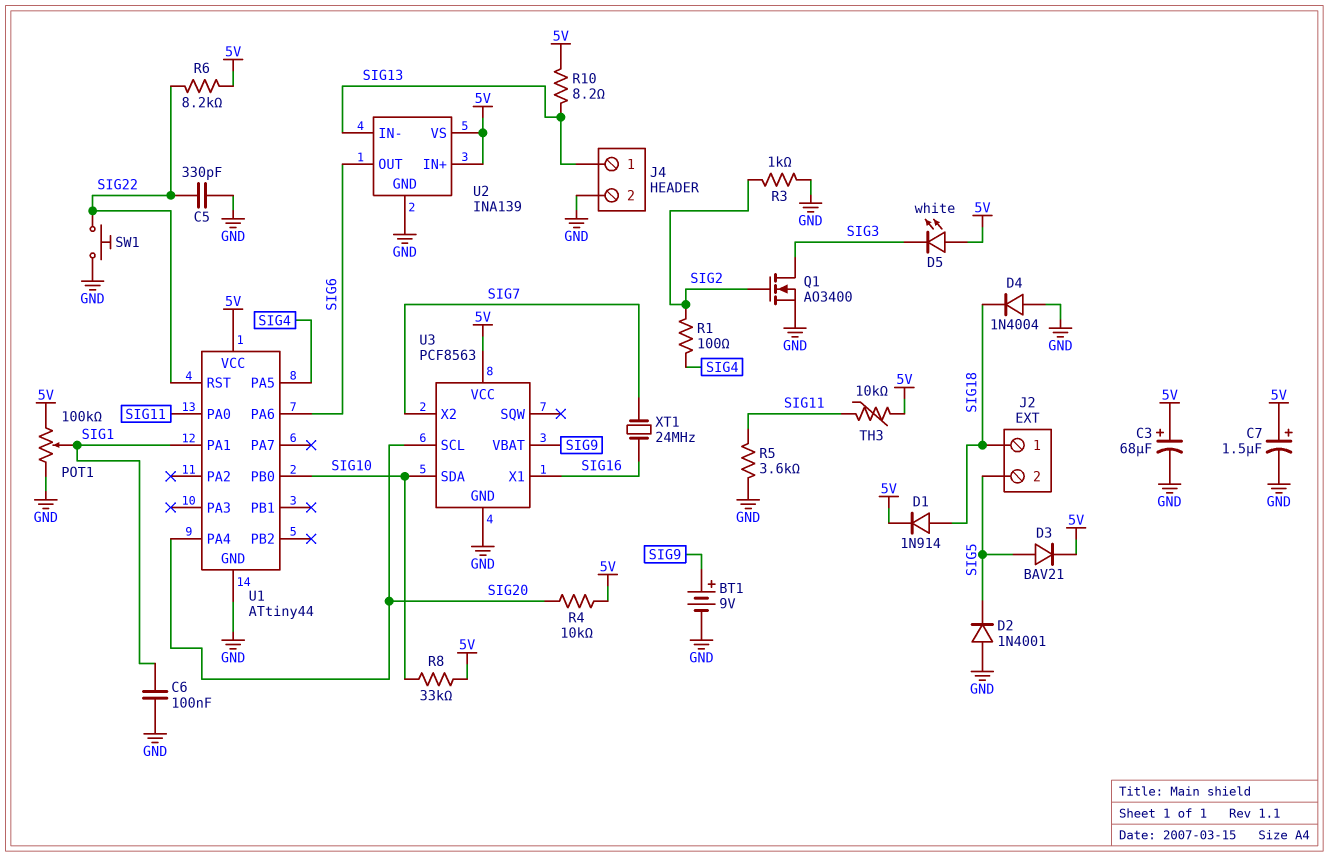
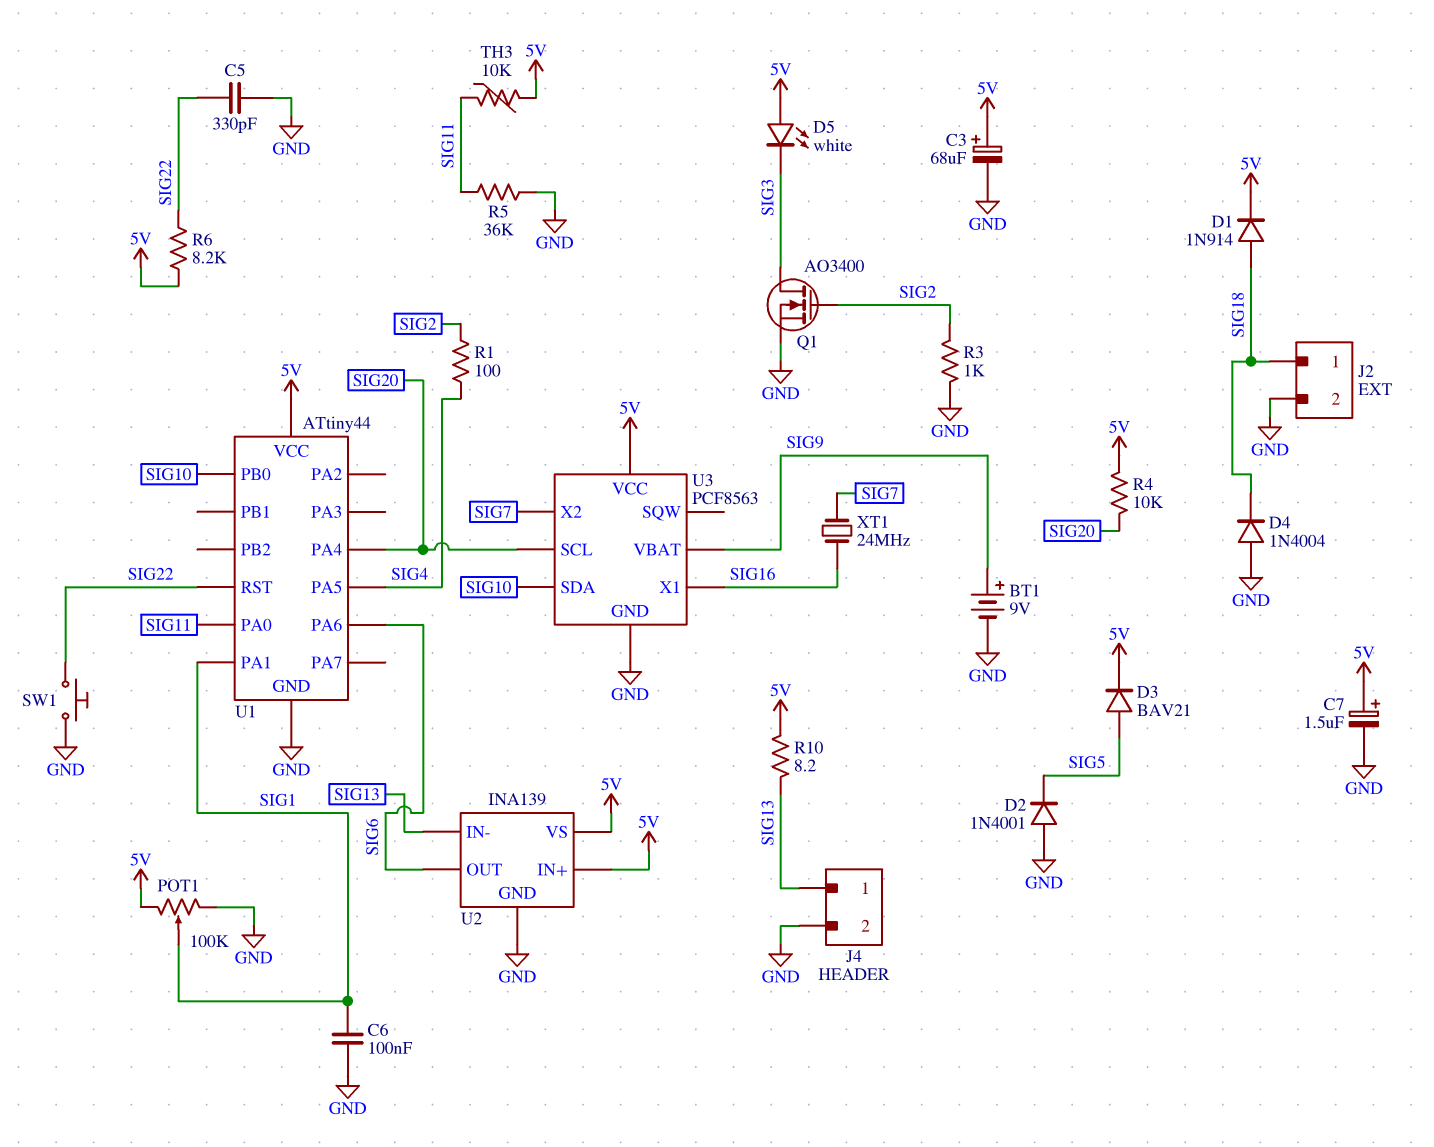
J2 pin 2: SIG5 -> GND
R5: 3.6k (GND, SIG11) -> 36k (GND, SIG11)
R8: 33k (5V, SIG10) -> none

